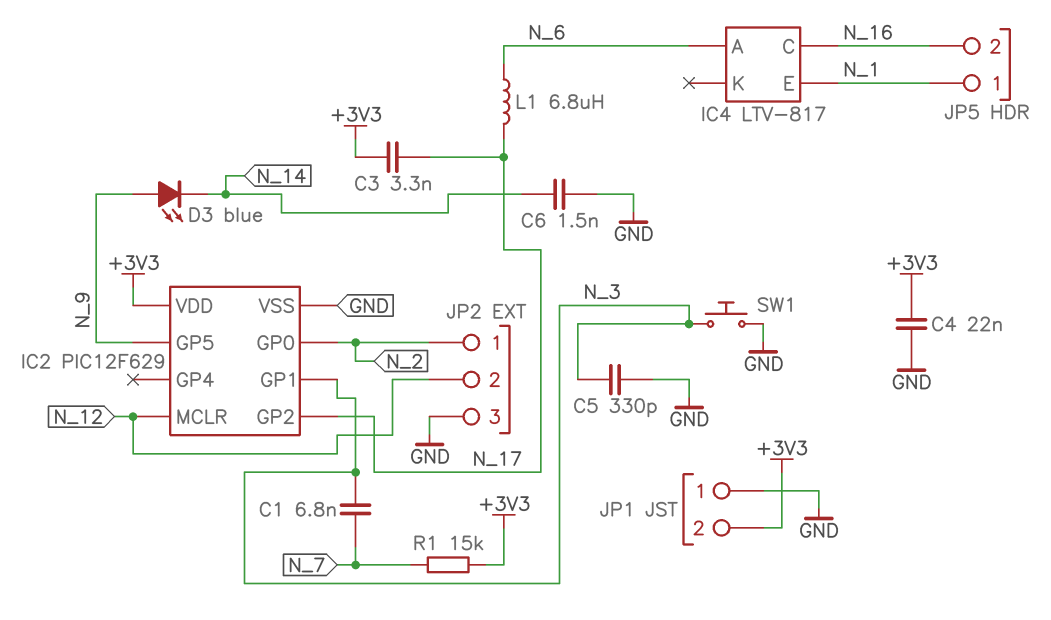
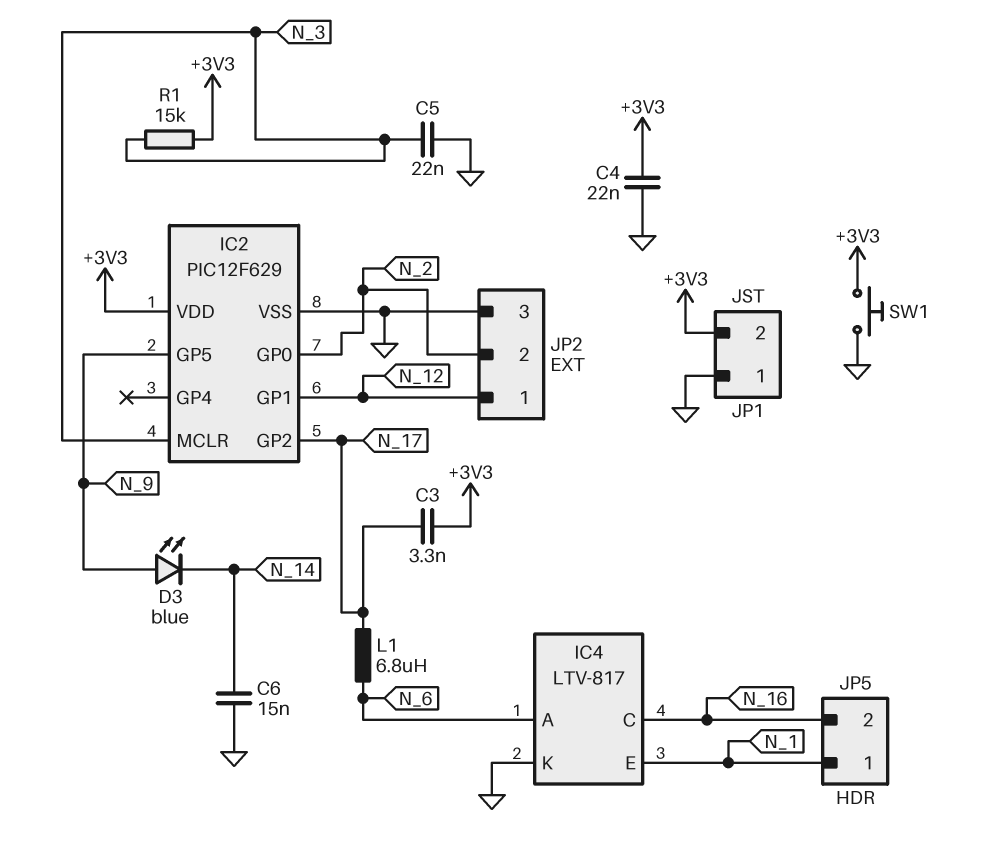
C1: 6.8nF (N_3, N_7) -> none
C5: 330pF (GND, N_3) -> 22nF (GND, N_3)
C6: 1.5nF (GND, N_14) -> 15nF (GND, N_14)
IC2 pin GP1: N_3 -> N_12
IC2 pin MCLR: N_12 -> N_3
IC4 pin K: none -> GND
JP2 pin 1: N_2 -> N_12
JP2 pin 2: N_12 -> N_2
R1: 15k (+3V3, N_7) -> 15k (+3V3, N_3)
SW1: button (GND, N_3) -> button (+3V3, GND)

